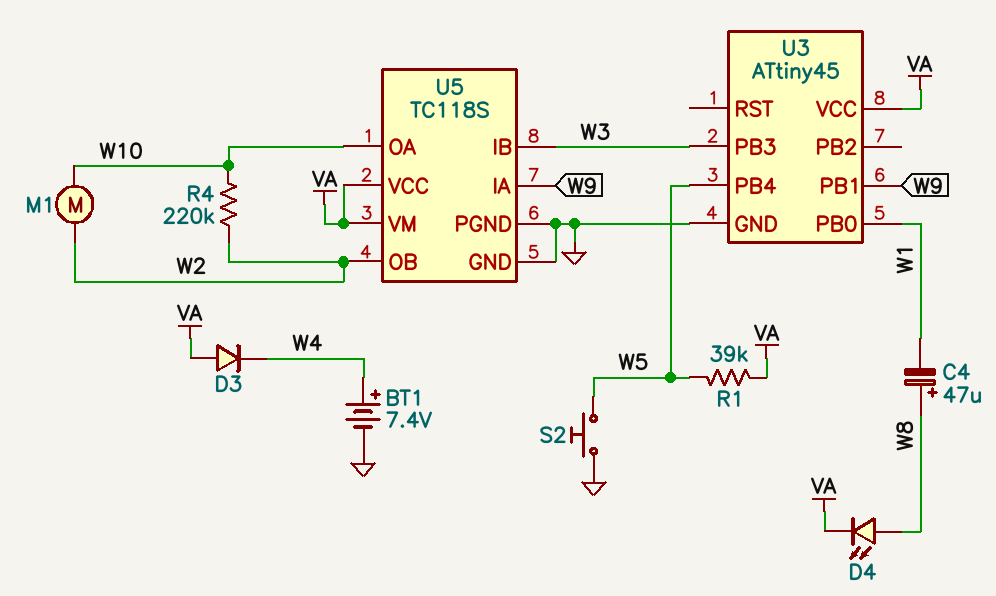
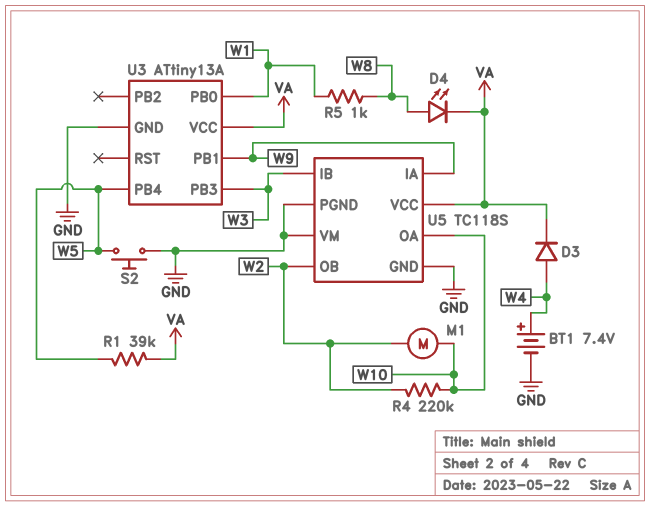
C4: 47uF (plus W8, minus W1) -> none
D3: diode (A VA, K W4) -> diode (A W4, K VA)
R5: none -> 1k (W1, W8)
U3: ATtiny45 -> ATtiny13A
U5 pin VM: VA -> GND

